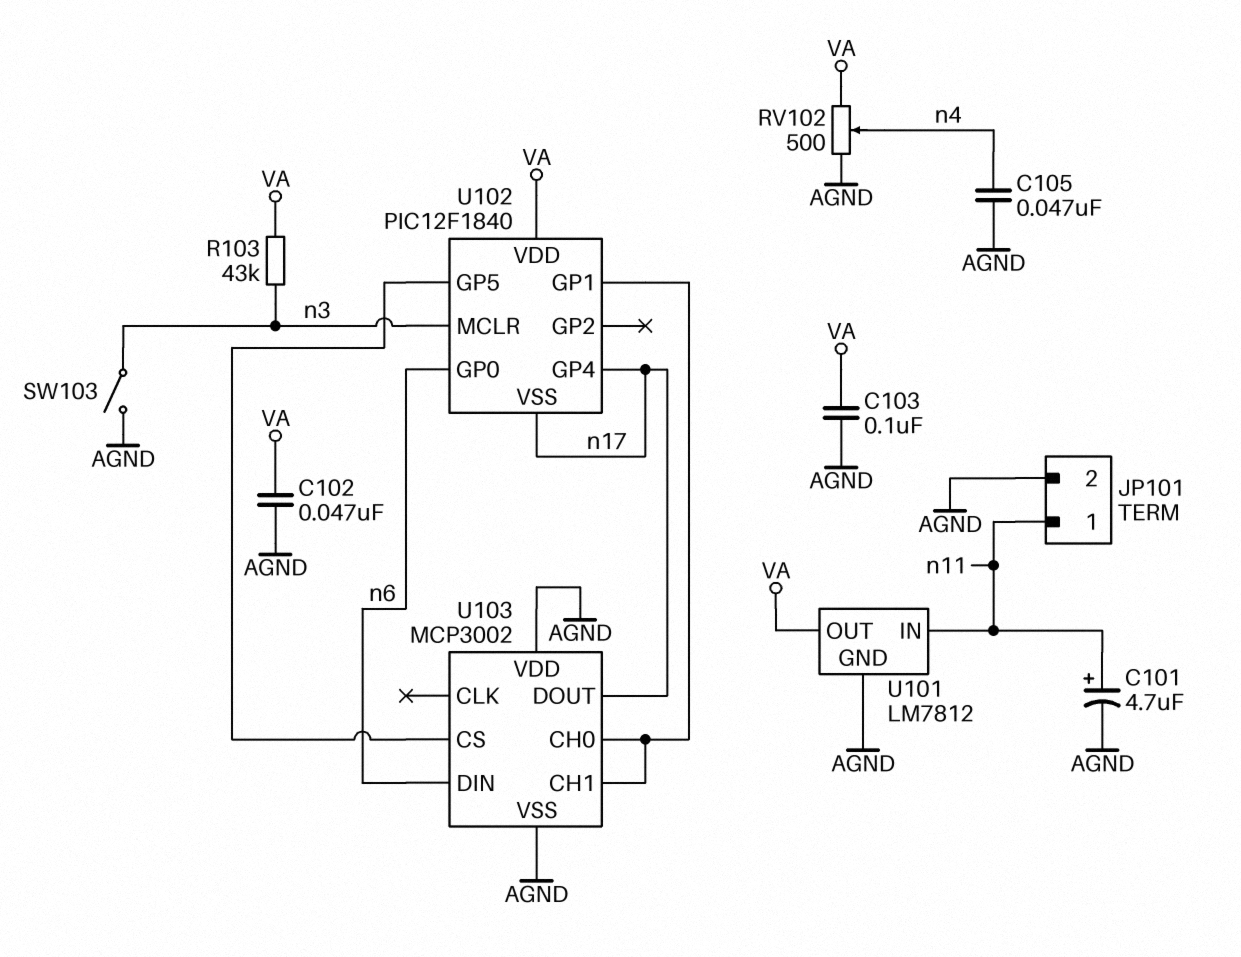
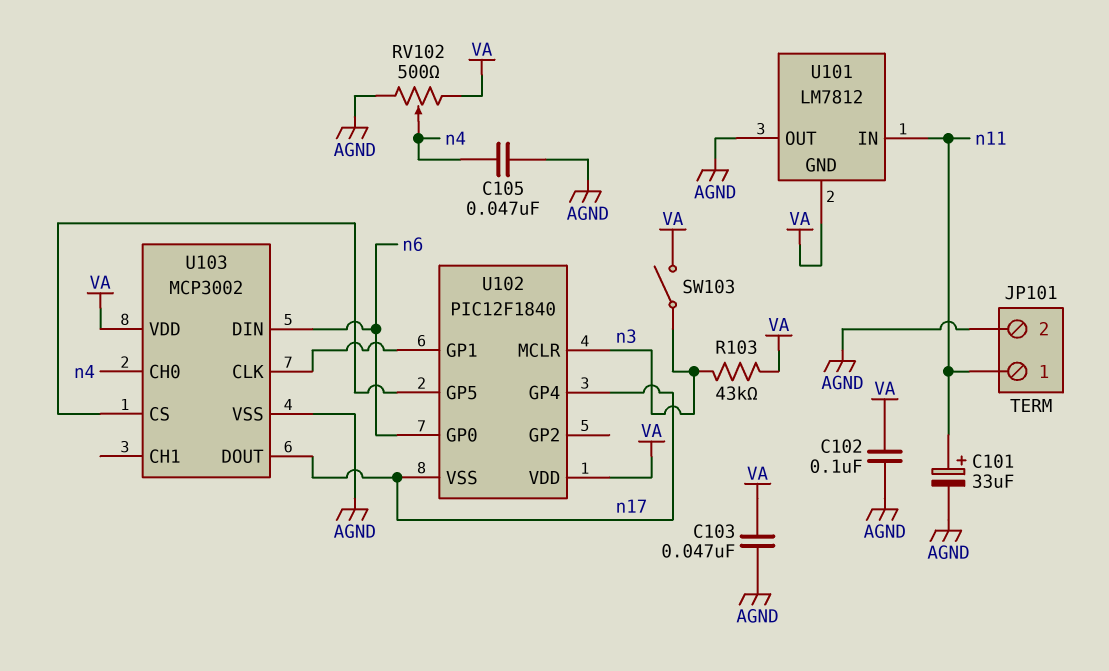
C101: 4.7uF (plus n11, minus AGND) -> 33uF (plus n11, minus AGND)
C102: 47nF (AGND, VA) -> 100nF (AGND, VA)
C103: 100nF (AGND, VA) -> 47nF (AGND, VA)
SW103: switch (AGND, n3) -> switch (VA, n3)
U101 pin GND: AGND -> VA
U101 pin OUT: VA -> AGND
U103 pin CH0: U102/GP1 -> n4
U103 pin CH1: U102/GP1 -> none
U103 pin CLK: none -> U102/GP1
U103 pin VDD: AGND -> VA

